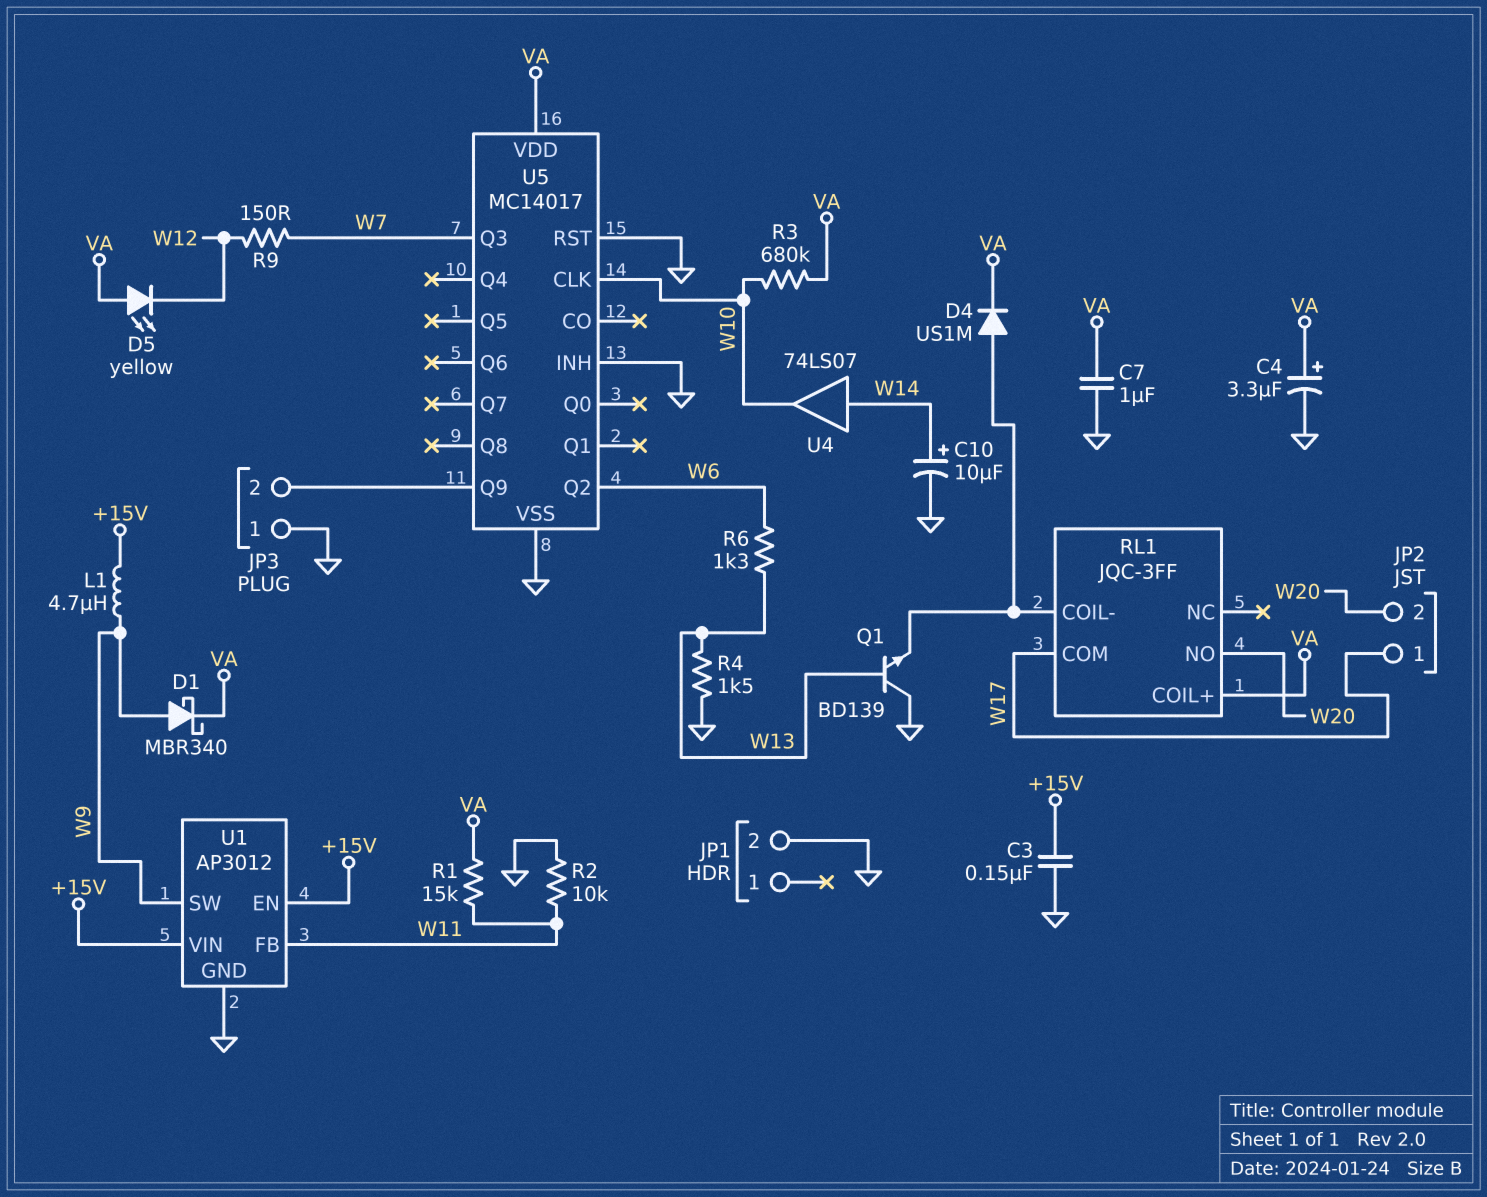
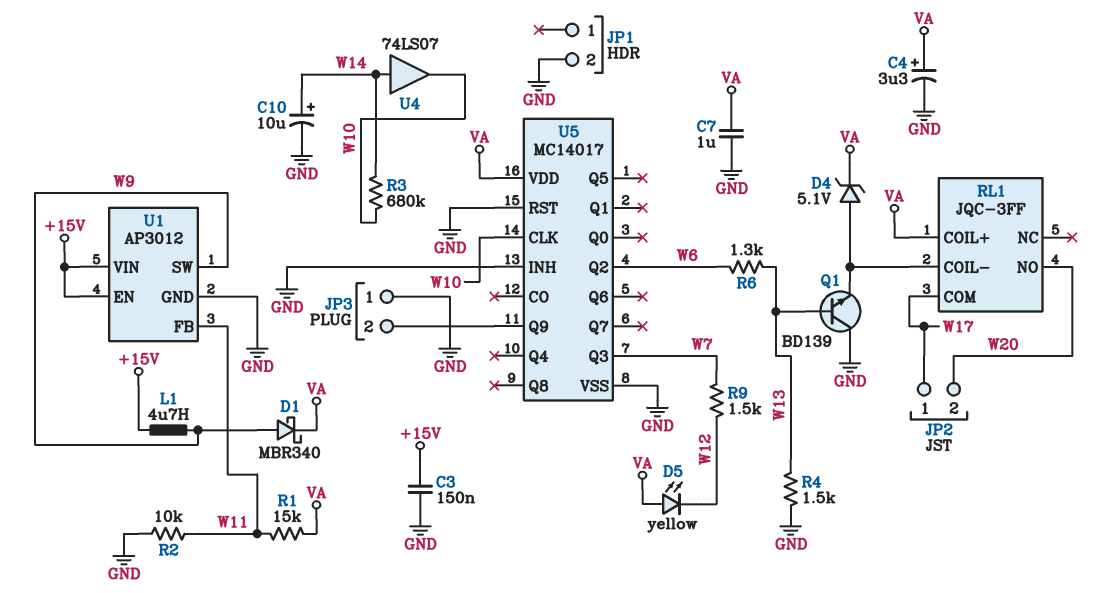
D4: diode US1M (A RL1/COIL-, K VA) -> zener 5.1V (A RL1/COIL-, K VA)
R3: 680k (VA, W10) -> 680k (W10, W14)
R9: 150 (W7, W12) -> 1.5k (W7, W12)

